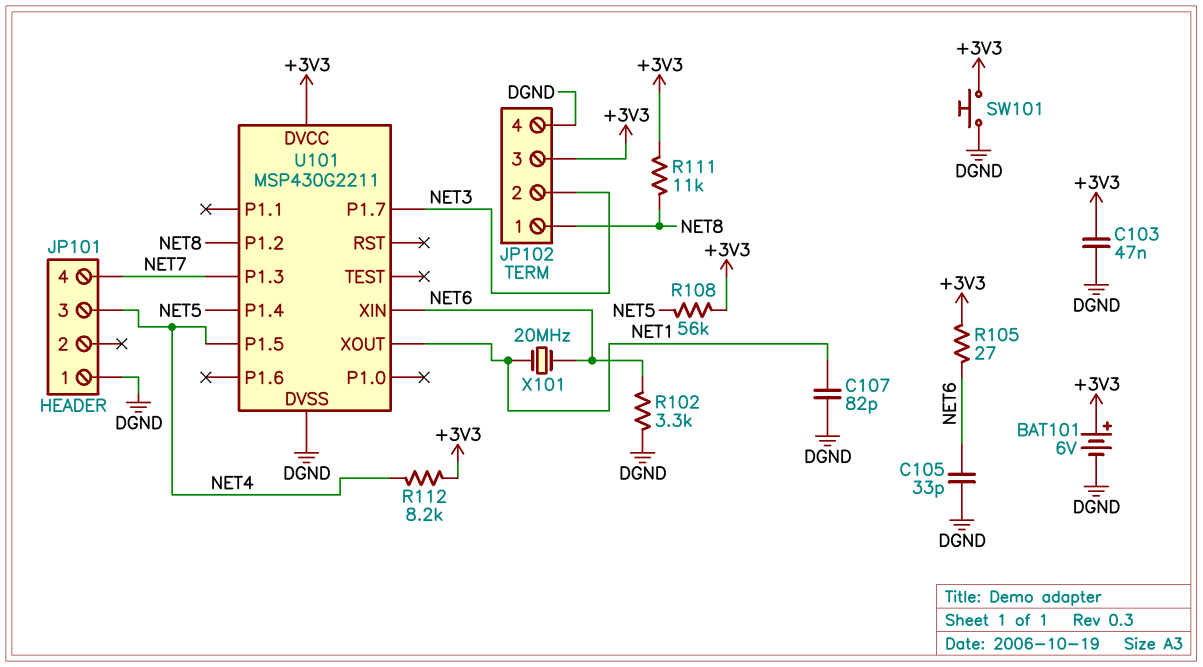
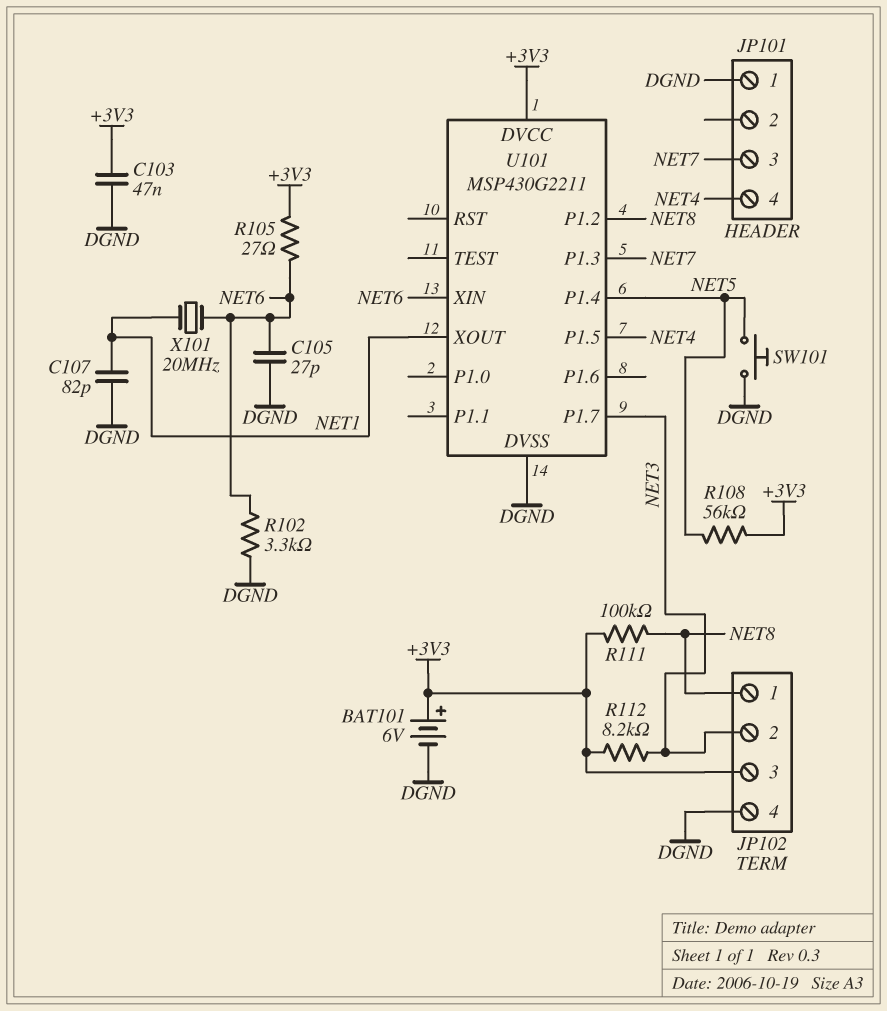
C105: 33pF (DGND, NET6) -> 27pF (DGND, NET6)
JP101 pin 3: NET4 -> NET7
JP101 pin 4: NET7 -> NET4
R111: 11k (+3V3, NET8) -> 100k (+3V3, NET8)
R112: 8.2k (+3V3, NET4) -> 8.2k (+3V3, NET3)
SW101: button (+3V3, DGND) -> button (DGND, NET5)

